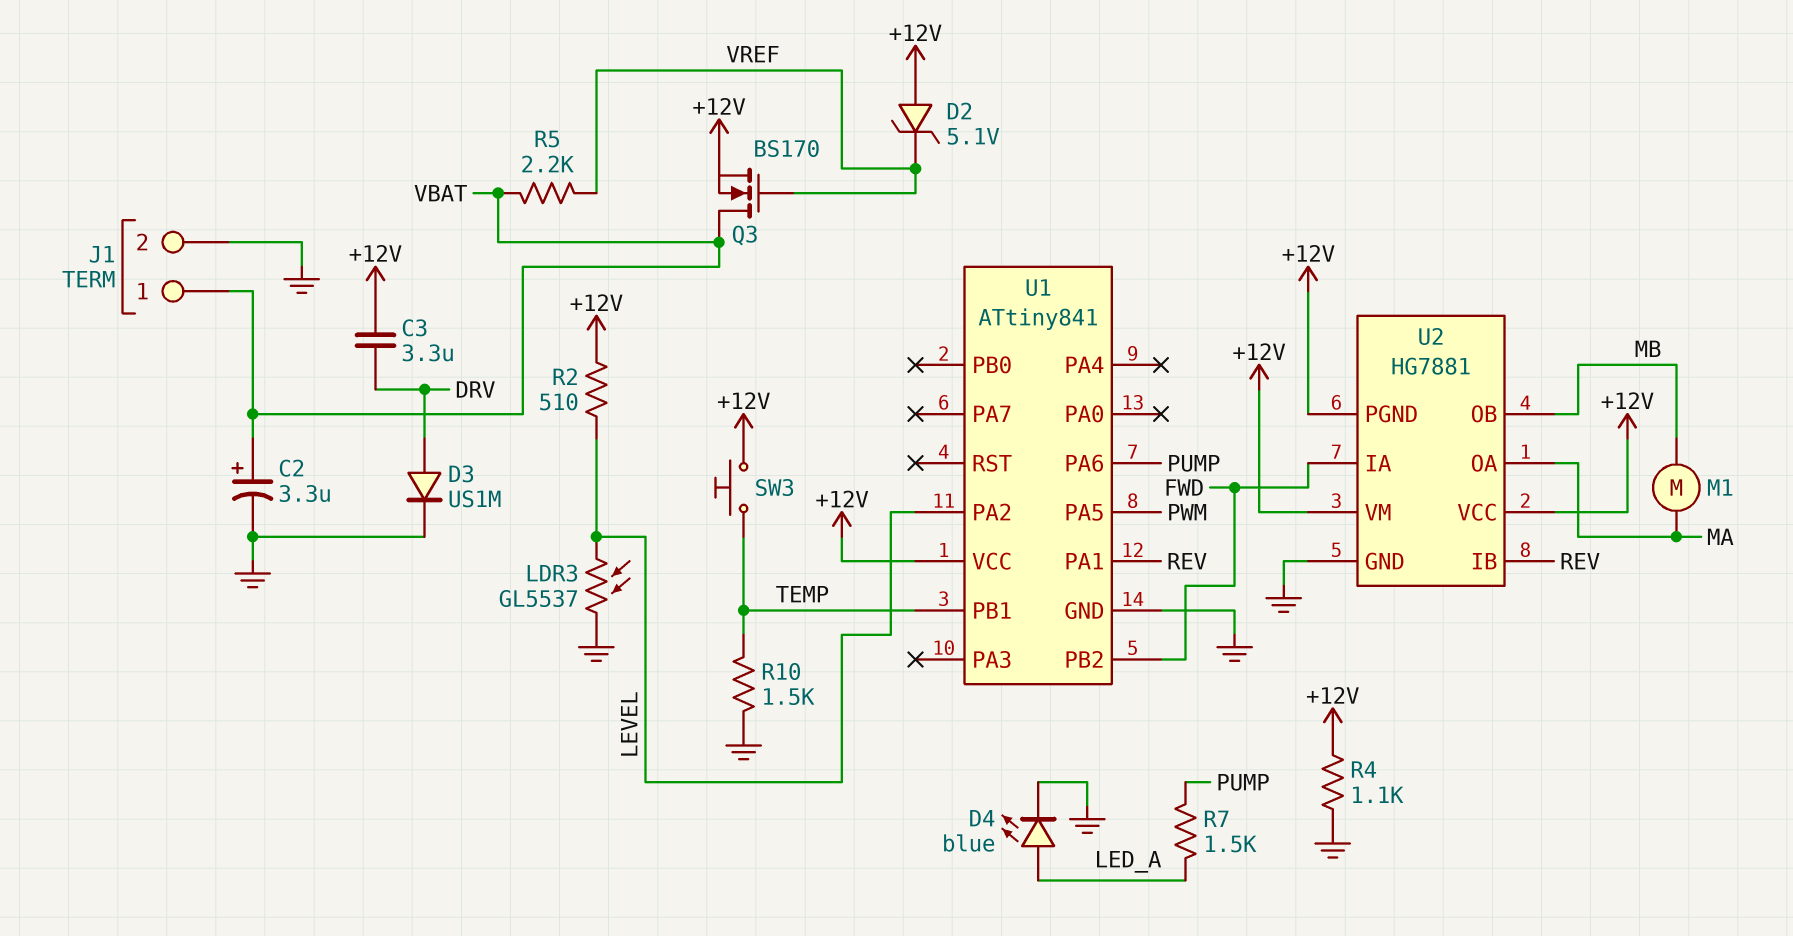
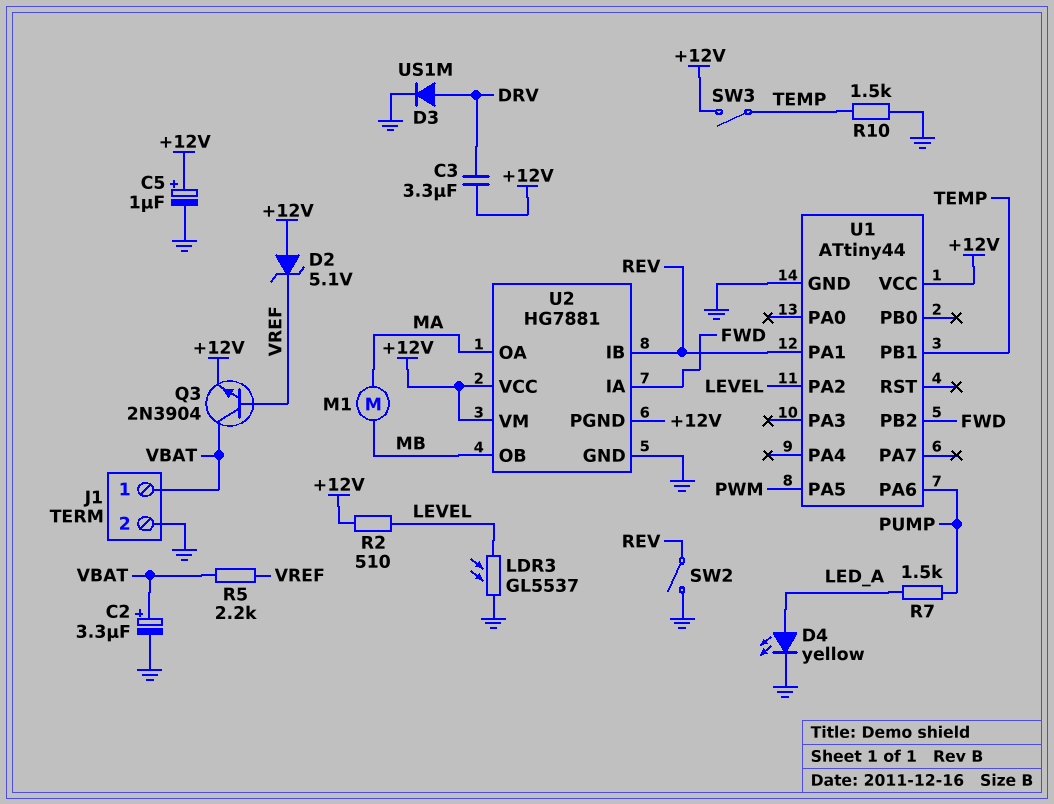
C5: none -> 1uF (plus +12V, minus GND)
D4: LED blue (A LED_A, K GND) -> LED yellow (A LED_A, K GND)
Q3: NMOS BS170 (G VREF, D VBAT, S +12V) -> NPN 2N3904 (B VREF, C VBAT, E +12V)
R4: 1.1k (+12V, GND) -> none
SW2: none -> switch (GND, REV)
SW3: button (+12V, TEMP) -> switch (+12V, TEMP)
U1: ATtiny841 -> ATtiny44

